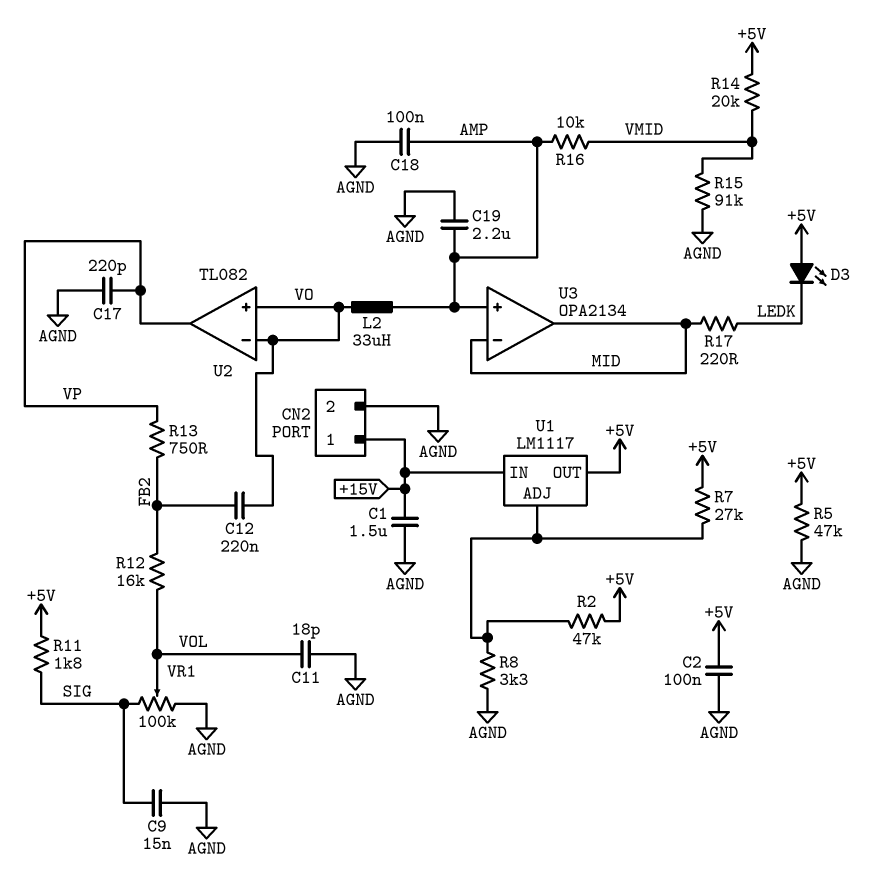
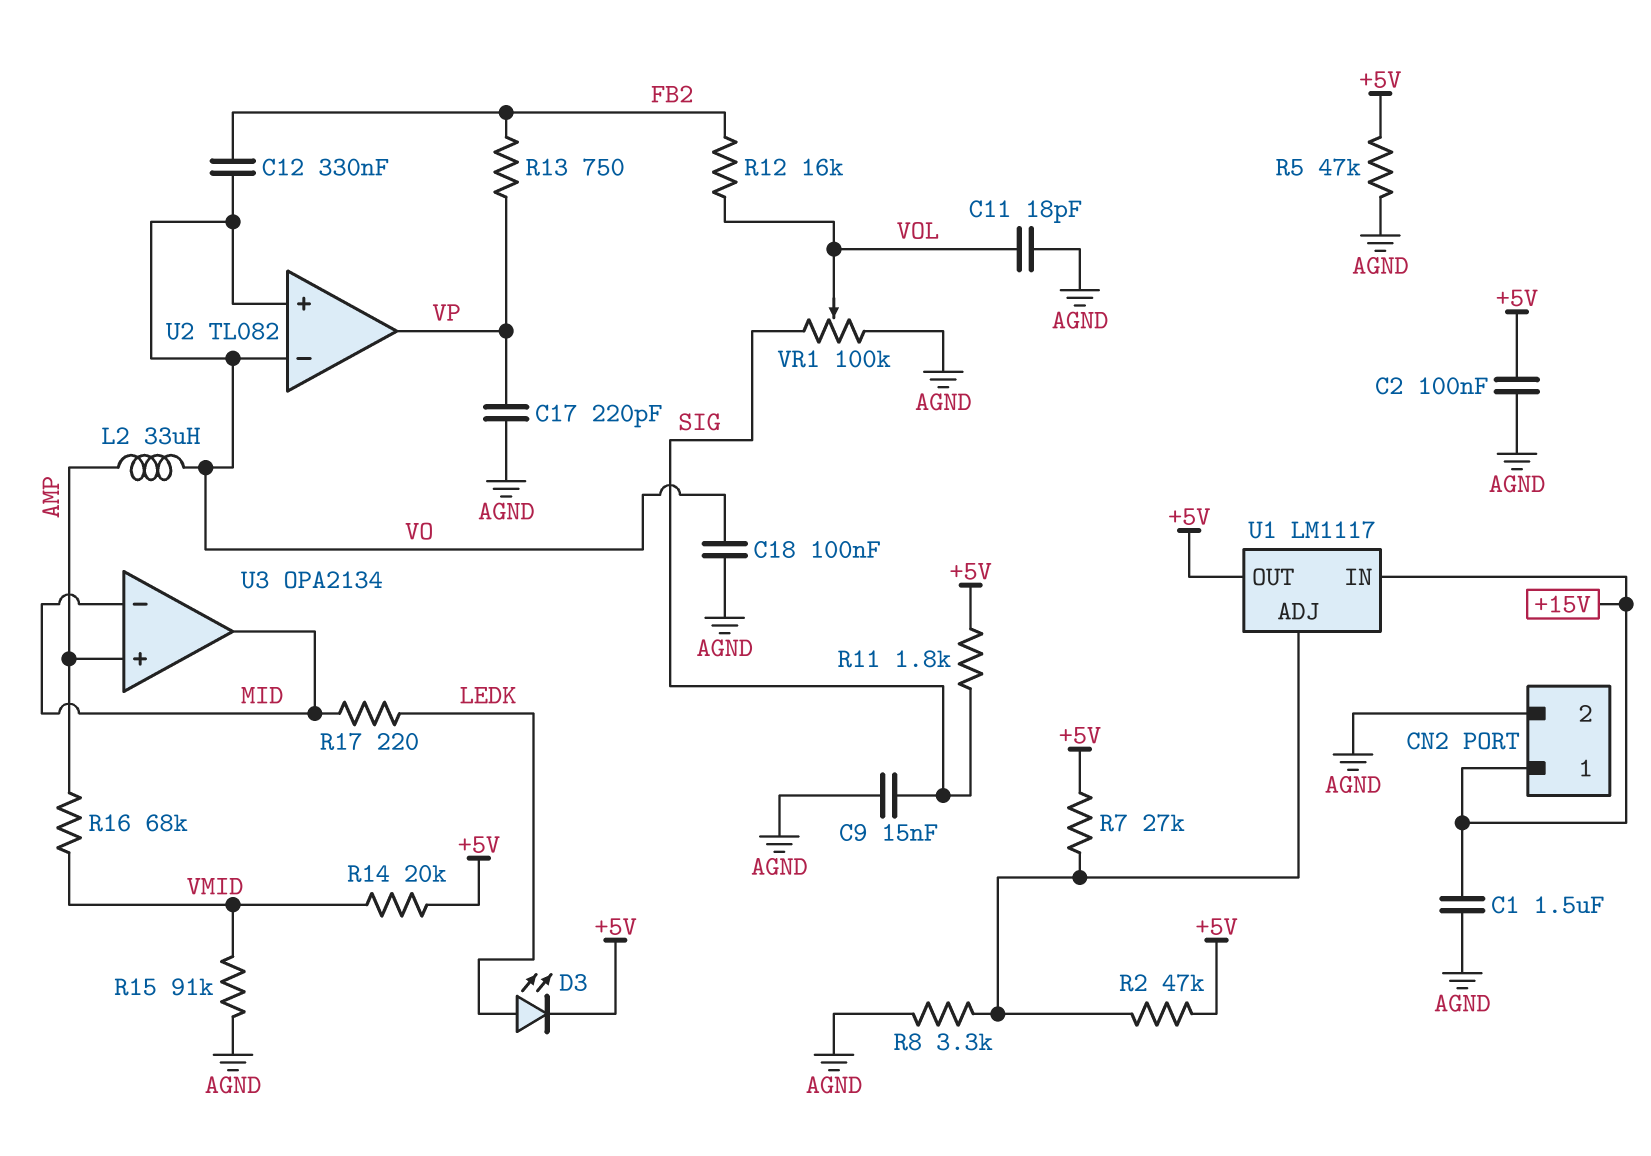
C12: 220nF (FB2, VO) -> 330nF (FB2, VO)
C18: 100nF (AGND, AMP) -> 100nF (AGND, VO)
C19: 2.2uF (AGND, AMP) -> none
D3: LED (A +5V, K LEDK) -> LED (A LEDK, K +5V)
R16: 10k (AMP, VMID) -> 68k (AMP, VMID)

